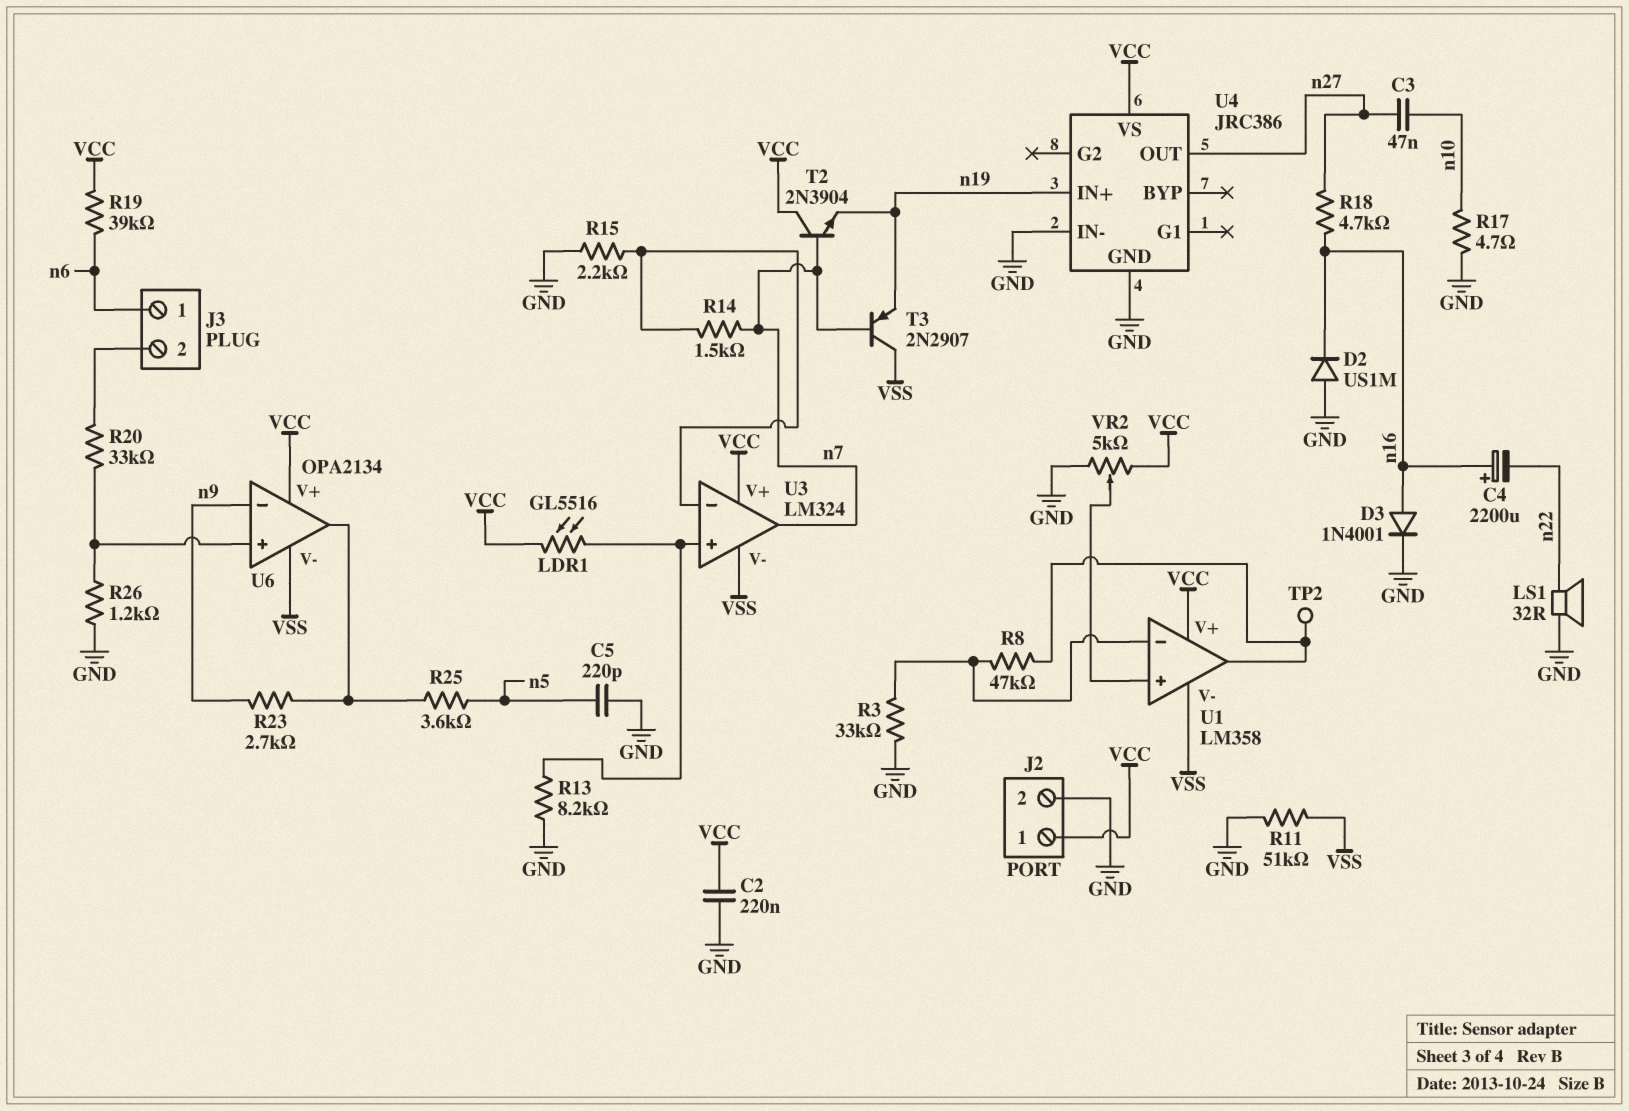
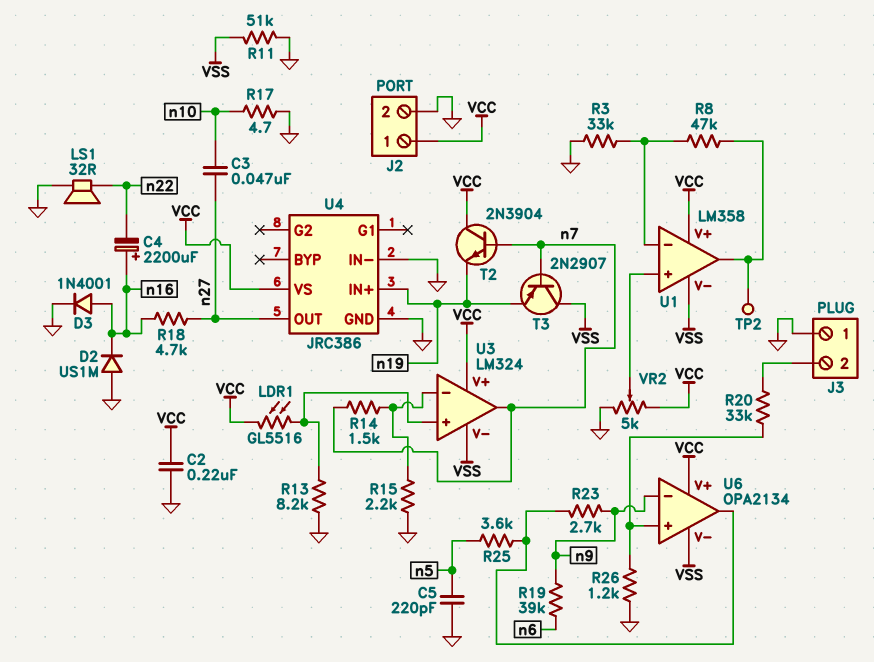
J3 pin 1: n6 -> GND
R19: 39k (VCC, n6) -> 39k (n6, n9)

